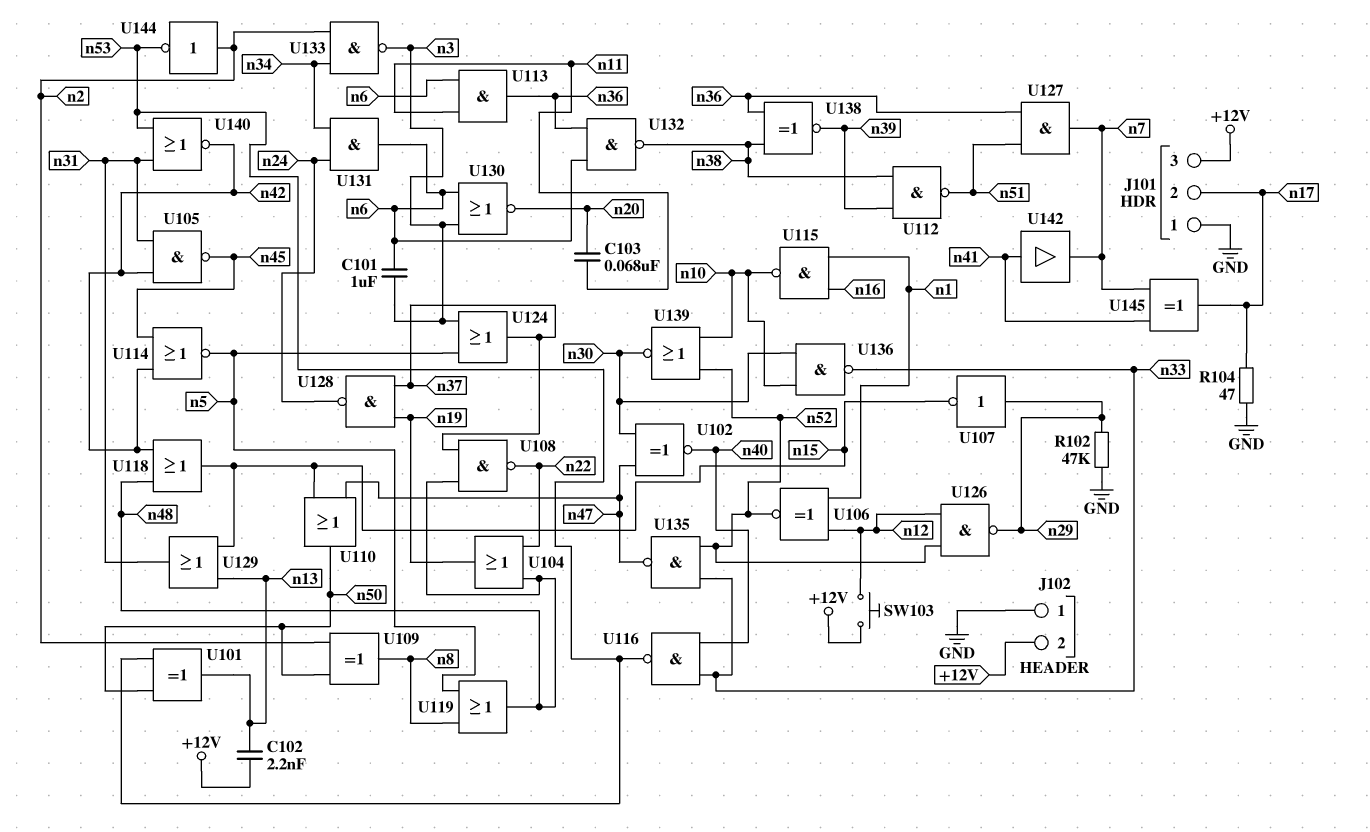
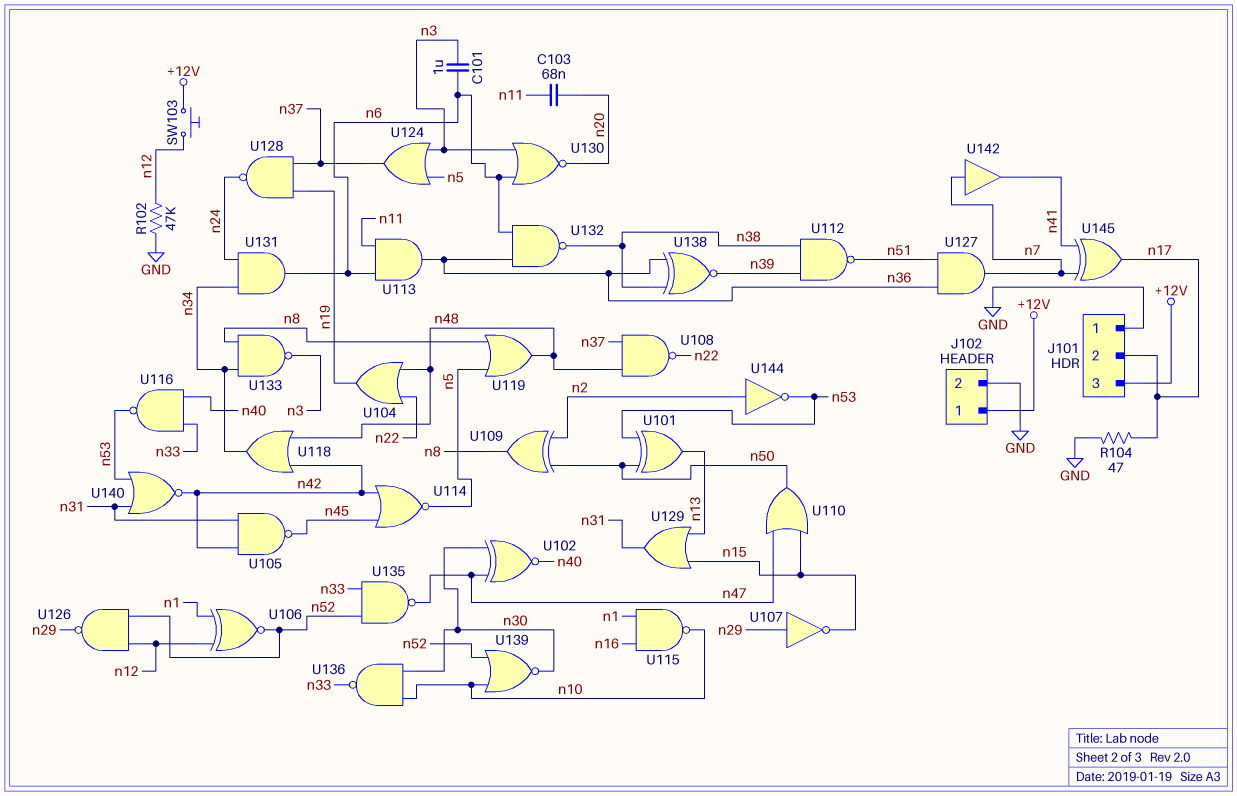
C102: 2.2nF (+12V, n13) -> none
J102 pin 1: GND -> +12V
J102 pin 2: +12V -> GND
R102: 47k (GND, n29) -> 47k (GND, n12)
U118: OR (in n42, in n48, out n15) -> OR (in n42, in n48, out n34)
U133: NAND (in n2, in n34, out n3) -> NAND (in n8, in n34, out n3)
U142: buffer (in n41, out n7) -> buffer (in n7, out n41)

